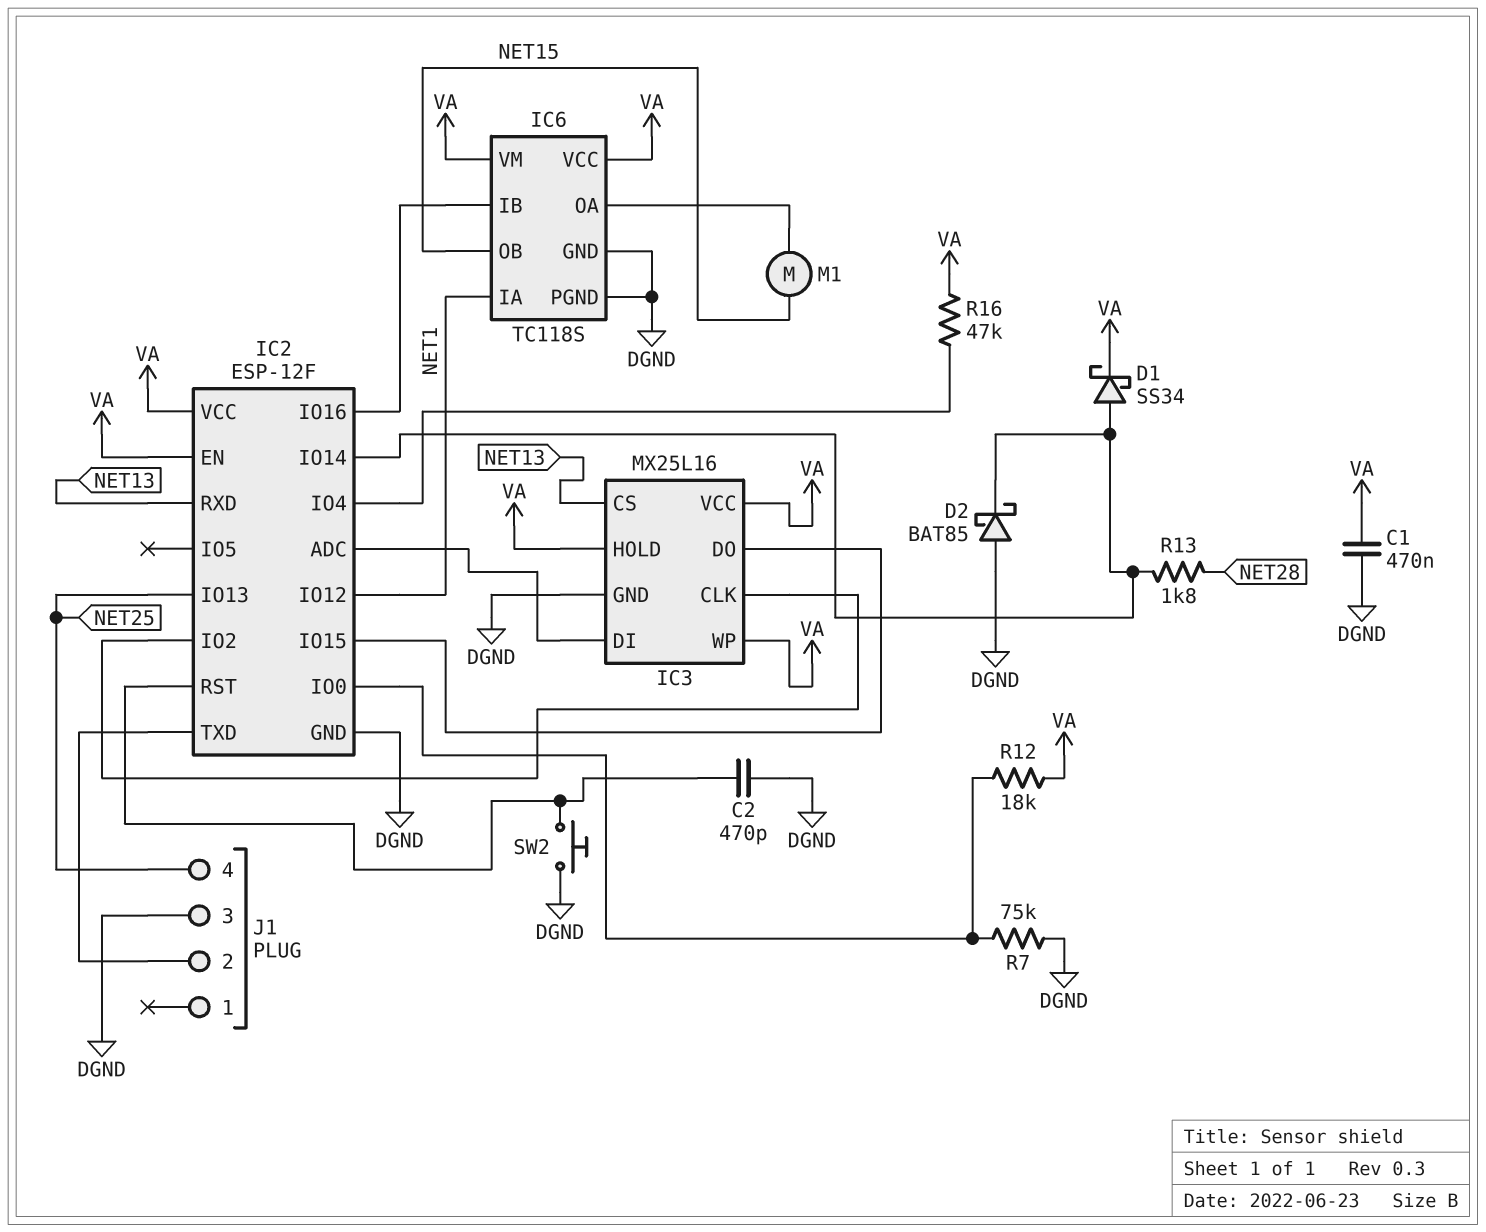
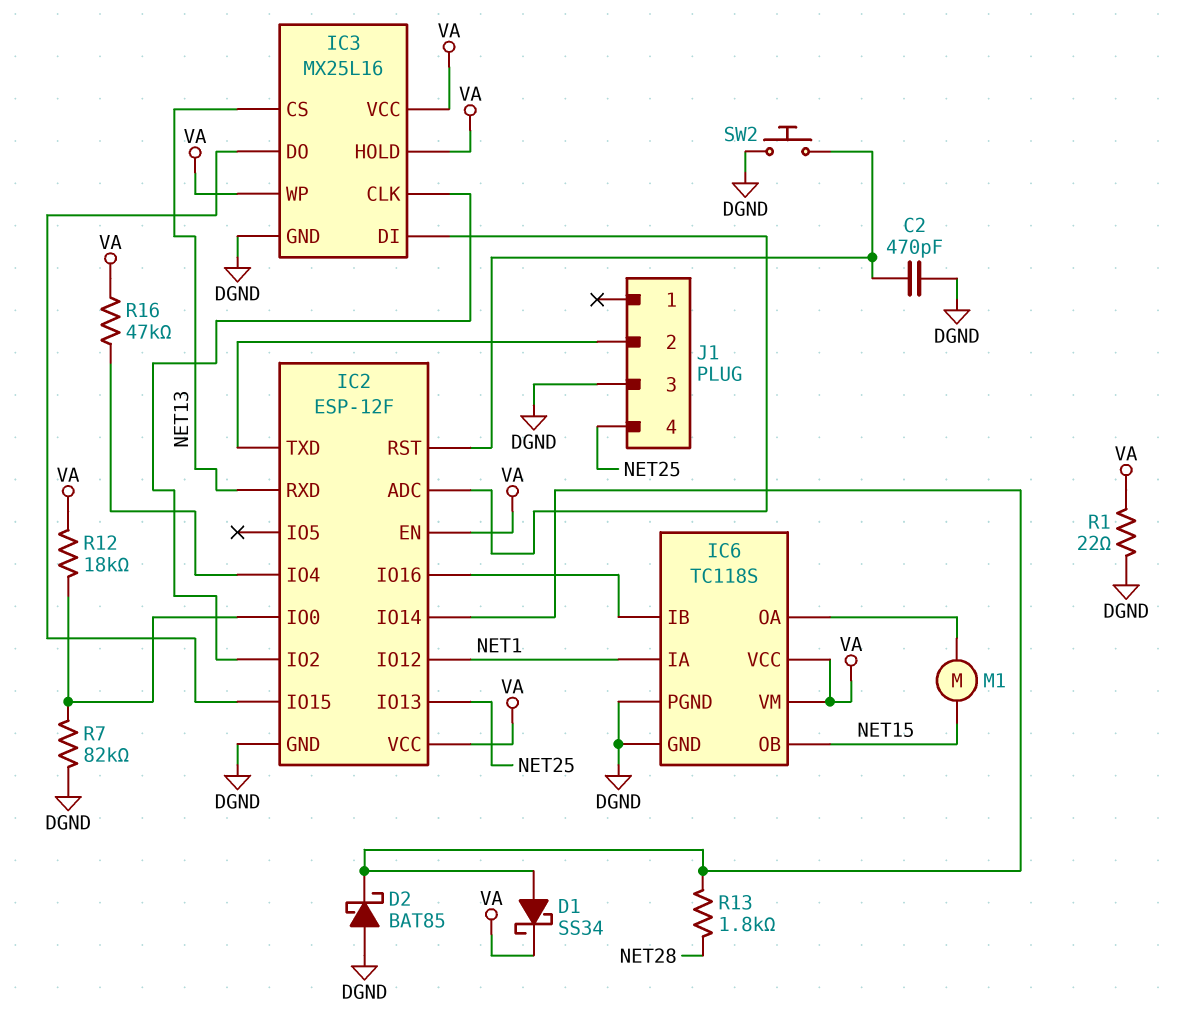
C1: 470nF (DGND, VA) -> none
R1: none -> 22 (DGND, VA)
R7: 75k (DGND, IC2/IO0) -> 82k (DGND, IC2/IO0)

